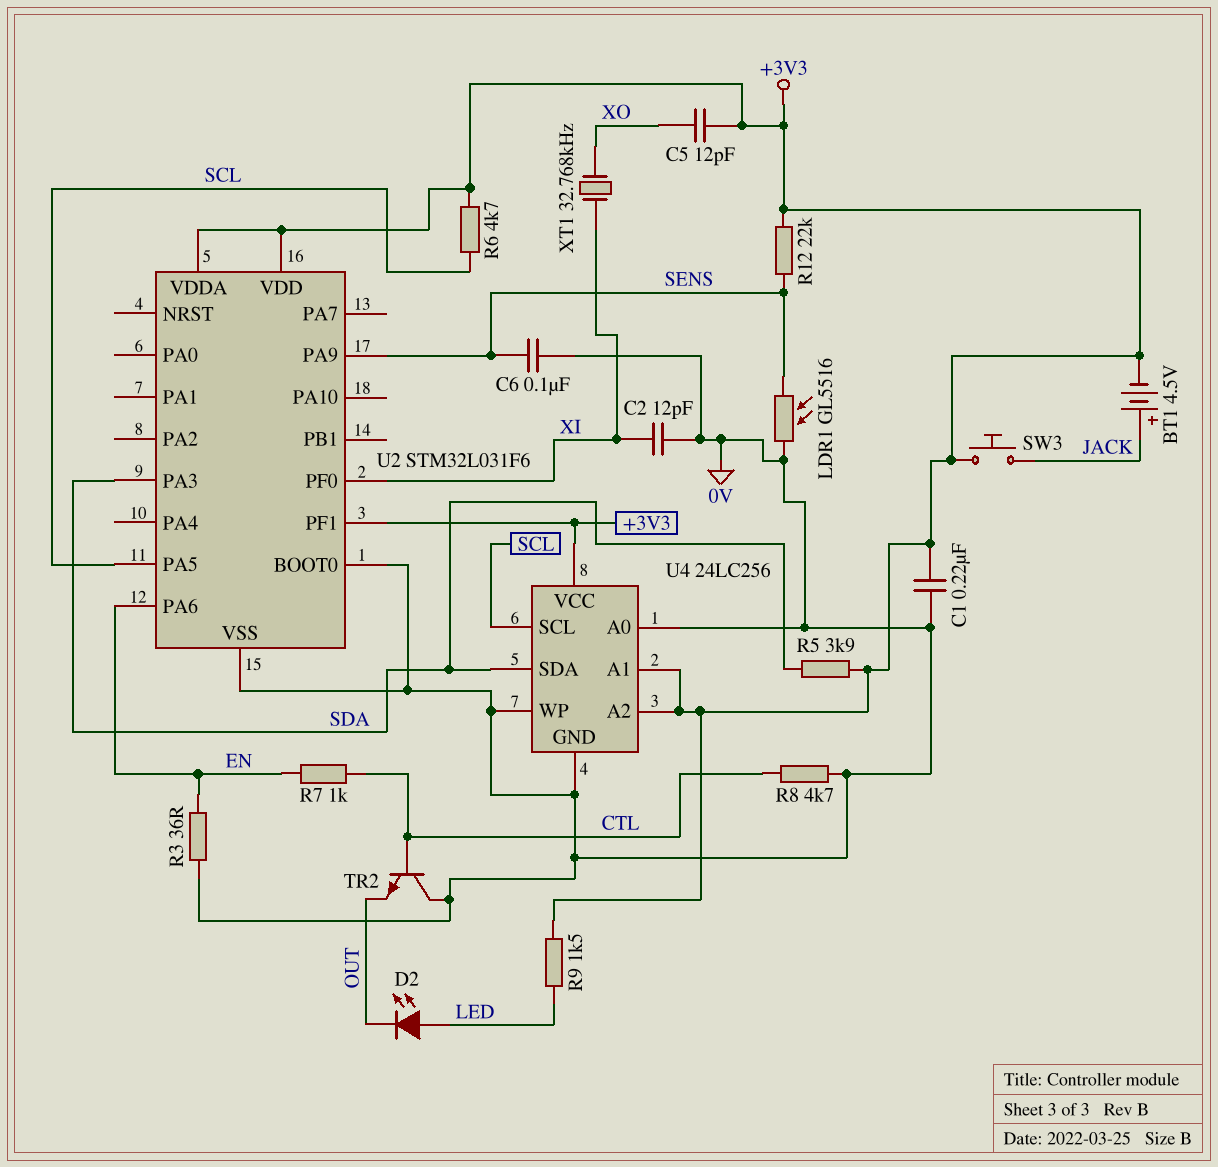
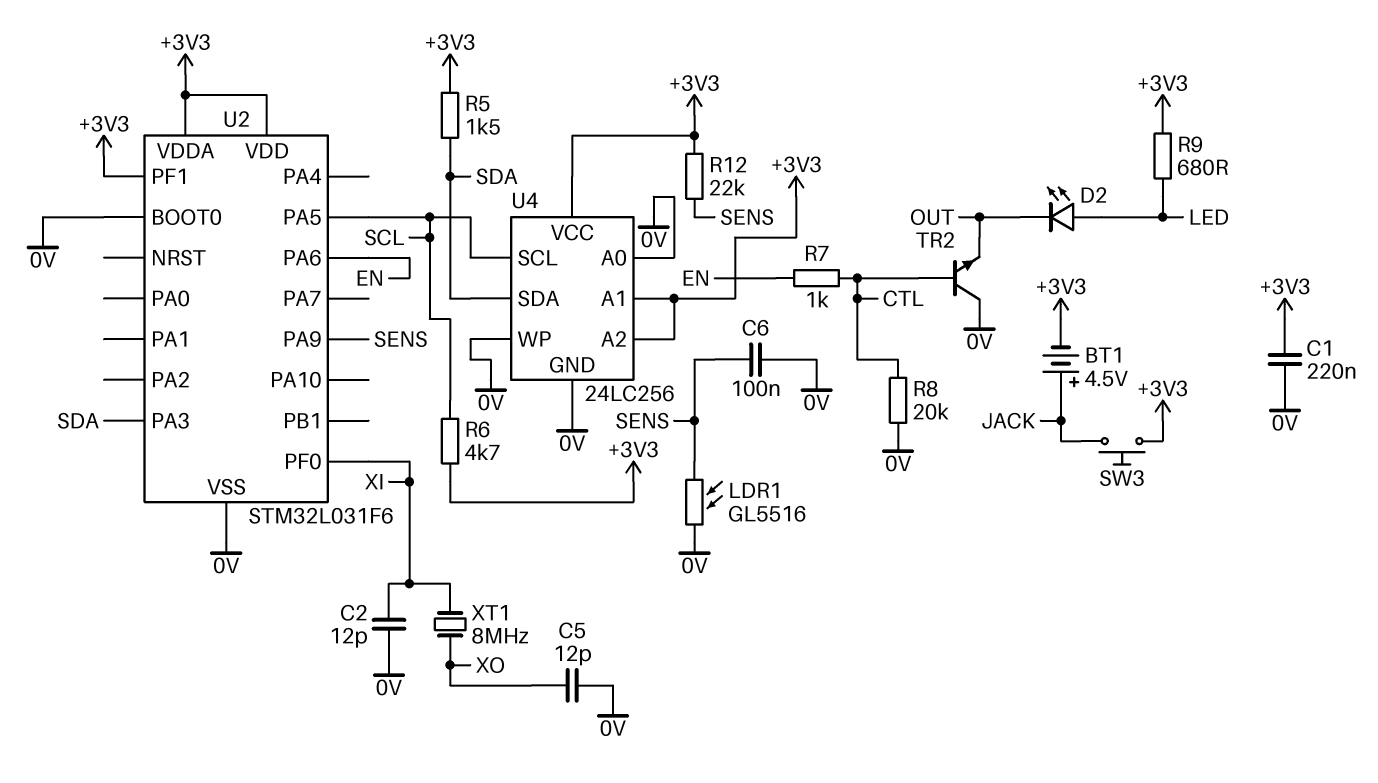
C5: 12pF (+3V3, XO) -> 12pF (0V, XO)
R3: 36 (0V, EN) -> none
R5: 3.9k (+3V3, SDA) -> 1.5k (+3V3, SDA)
R8: 4.7k (0V, CTL) -> 20k (0V, CTL)
R9: 1.5k (+3V3, LED) -> 680 (+3V3, LED)
XT1: 32.768kHz (XI, XO) -> 8MHz (XI, XO)

